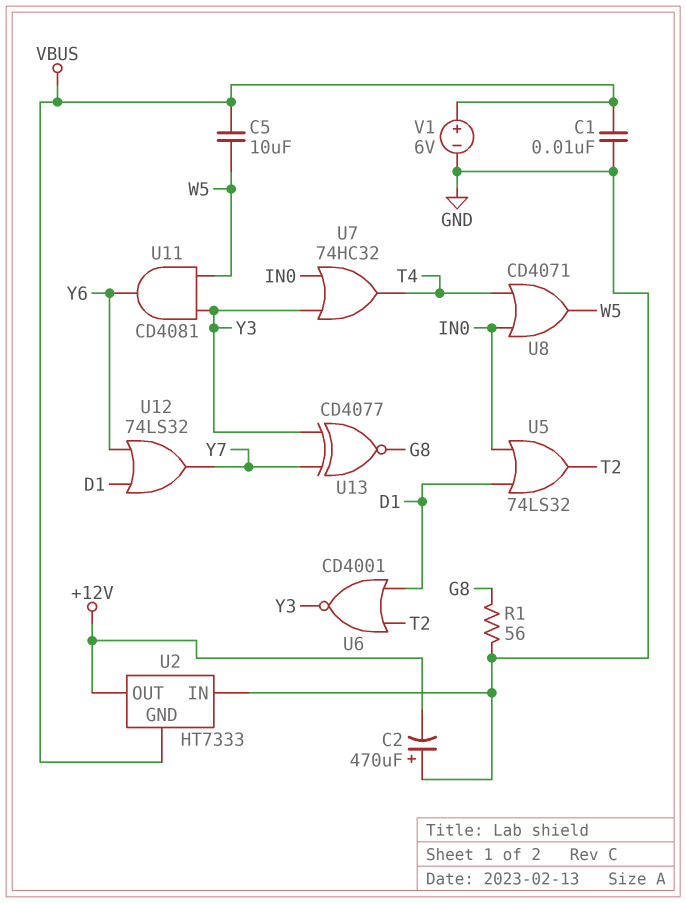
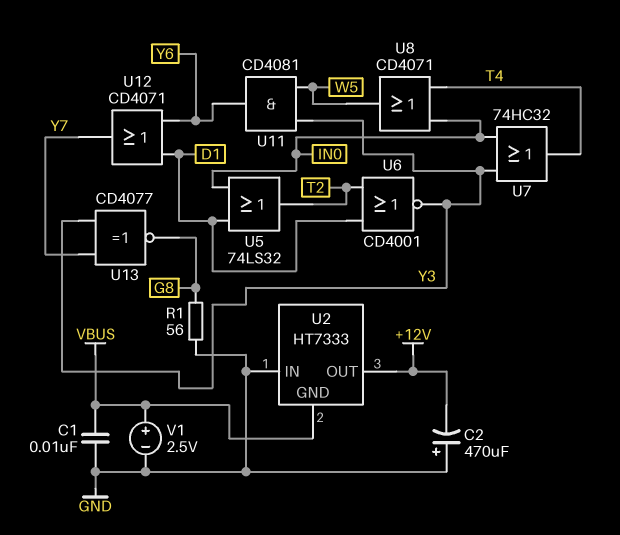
C5: 10uF (VBUS, W5) -> none
U12: OR 74LS32 (in D1, in Y6, out Y7) -> OR CD4071 (in D1, in Y6, out Y7)
V1: 6V (plus VBUS, minus GND) -> 2.5V (plus VBUS, minus GND)

